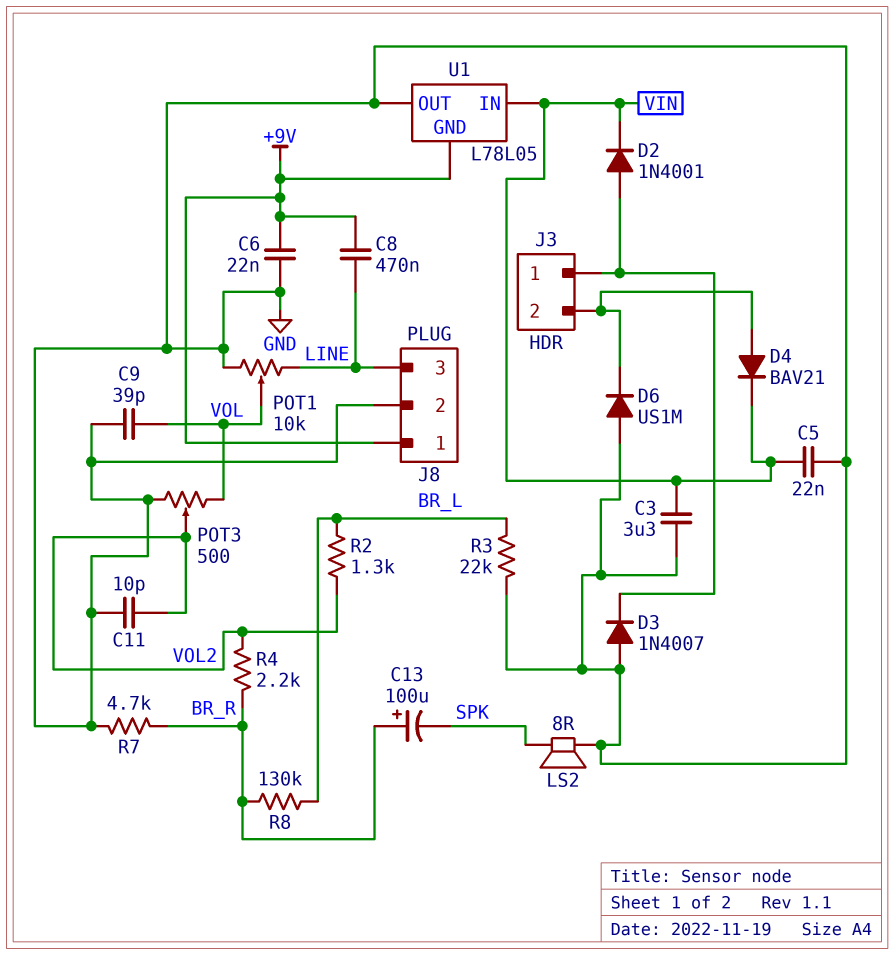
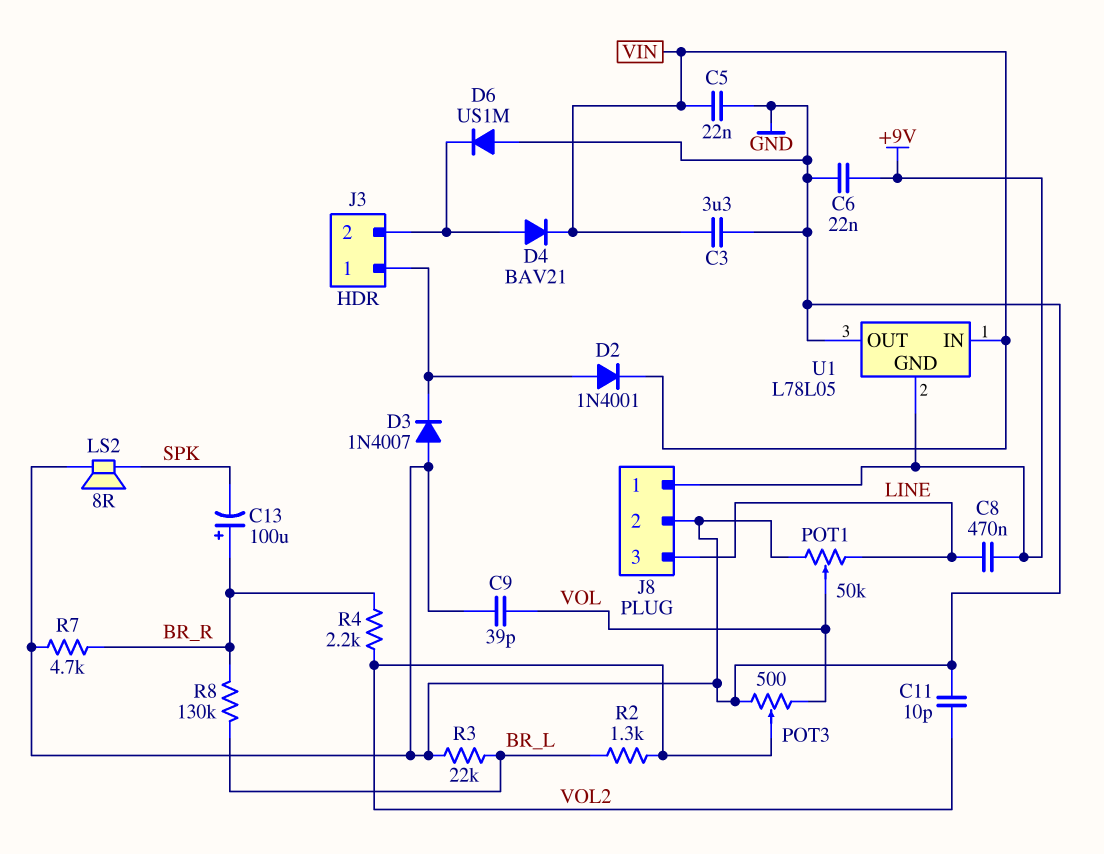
POT1: 10k (GND, LINE, wiper VOL) -> 50k (GND, LINE, wiper VOL)

